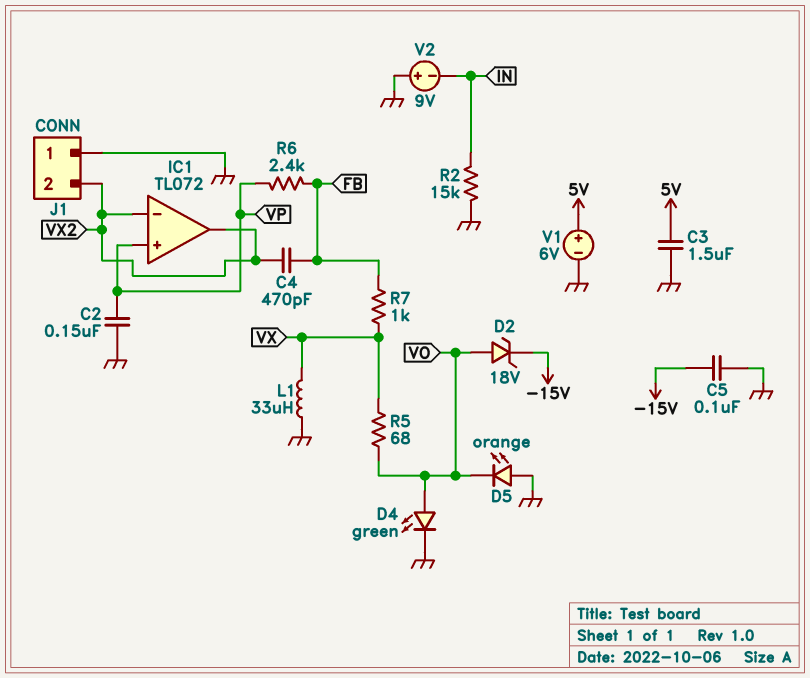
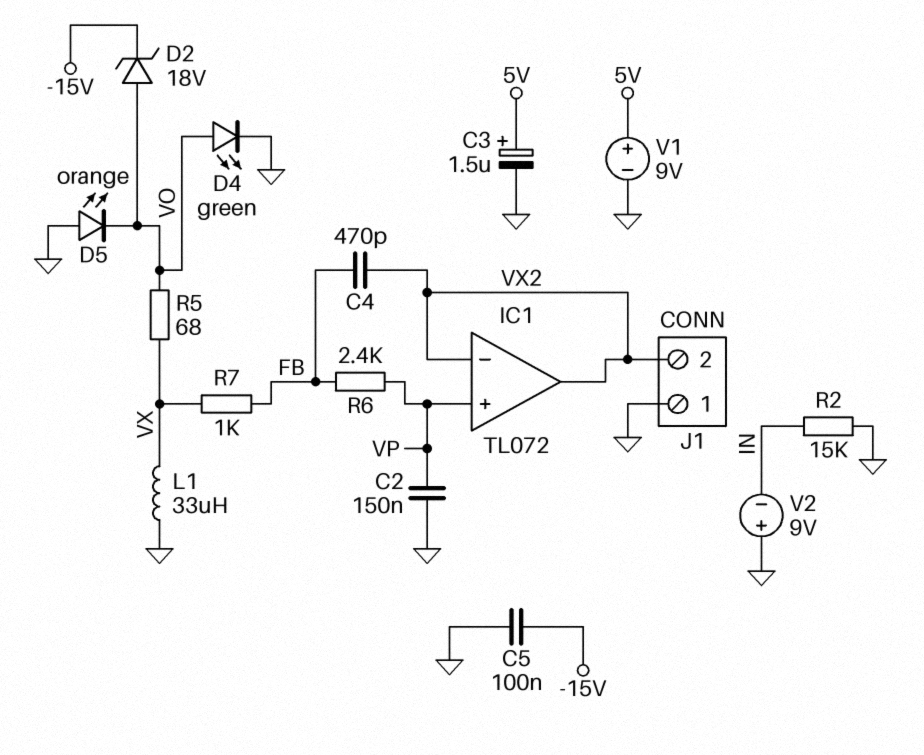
C3: 1.5uF (5V, GND) -> 1.5uF (plus 5V, minus GND)
V1: 6V (plus 5V, minus GND) -> 9V (plus 5V, minus GND)

